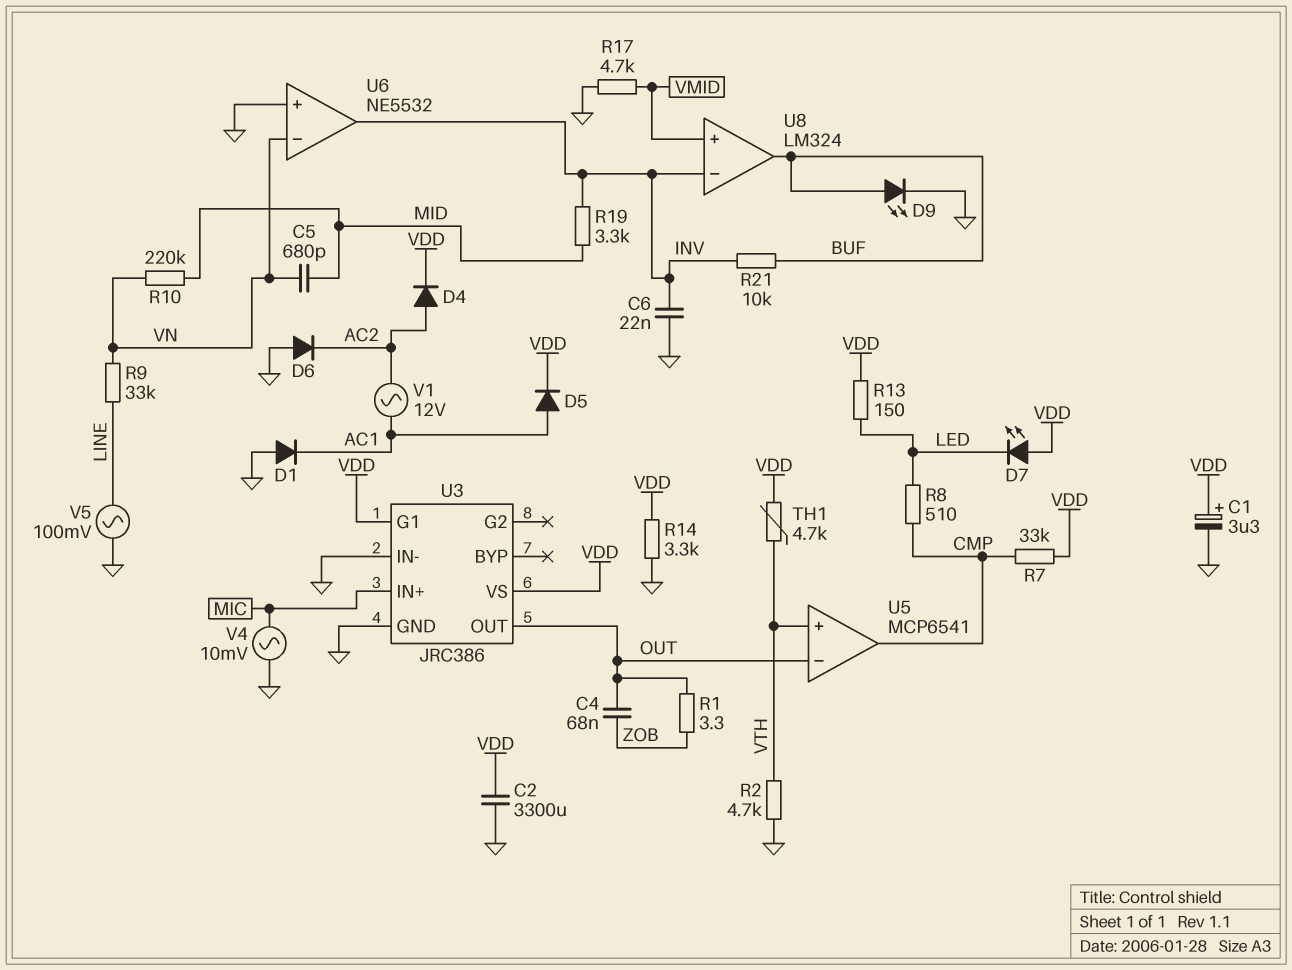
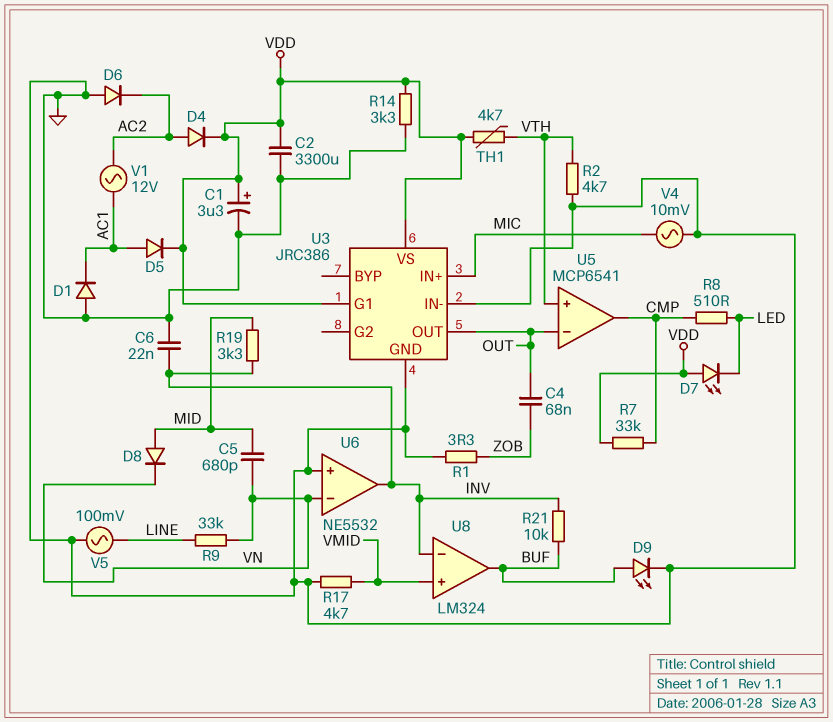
D8: none -> diode (A MID, K VN)
R1: 3.3 (OUT, ZOB) -> 3.3 (GND, ZOB)
R10: 220k (MID, VN) -> none
R13: 150 (LED, VDD) -> none

